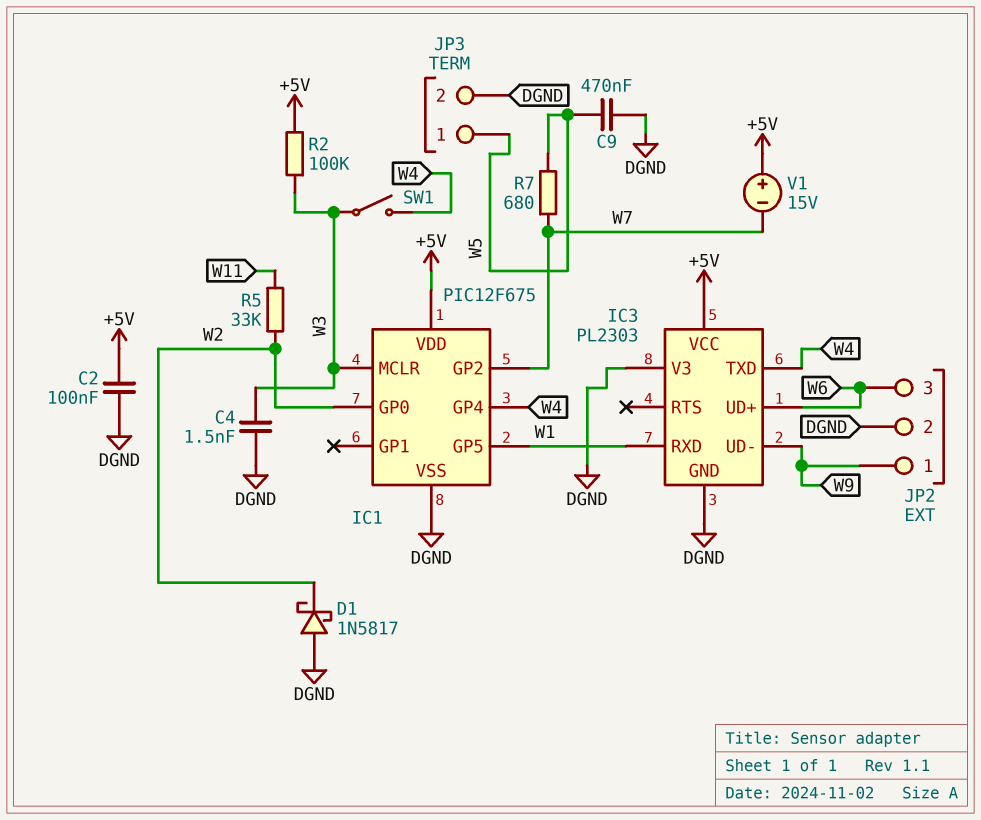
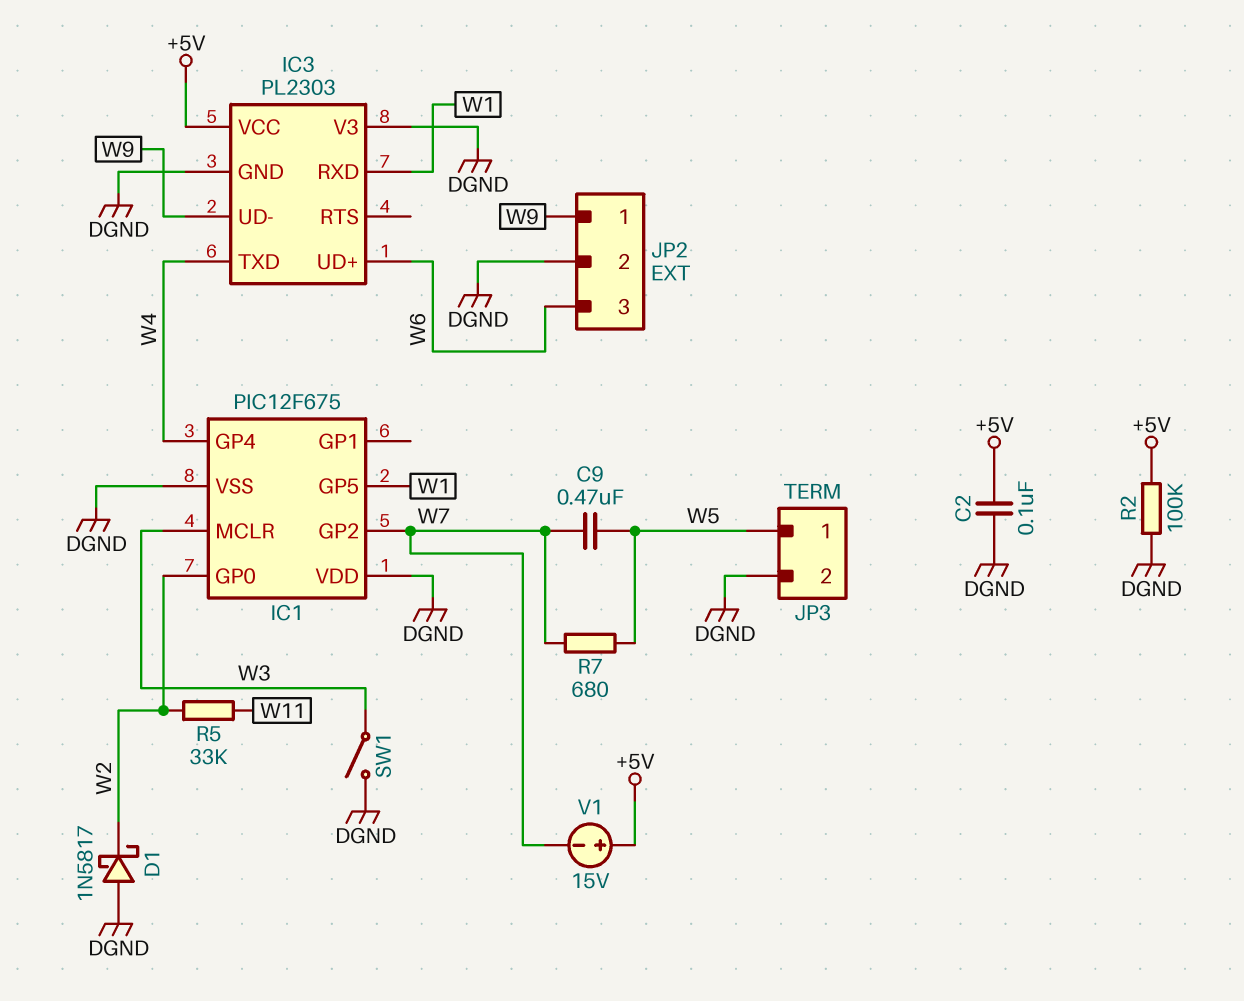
C4: 1.5nF (DGND, W3) -> none
C9: 470nF (DGND, W5) -> 470nF (W5, W7)
IC1 pin VDD: +5V -> DGND
R2: 100k (+5V, W3) -> 100k (+5V, DGND)
SW1: switch (W3, W4) -> switch (DGND, W3)

